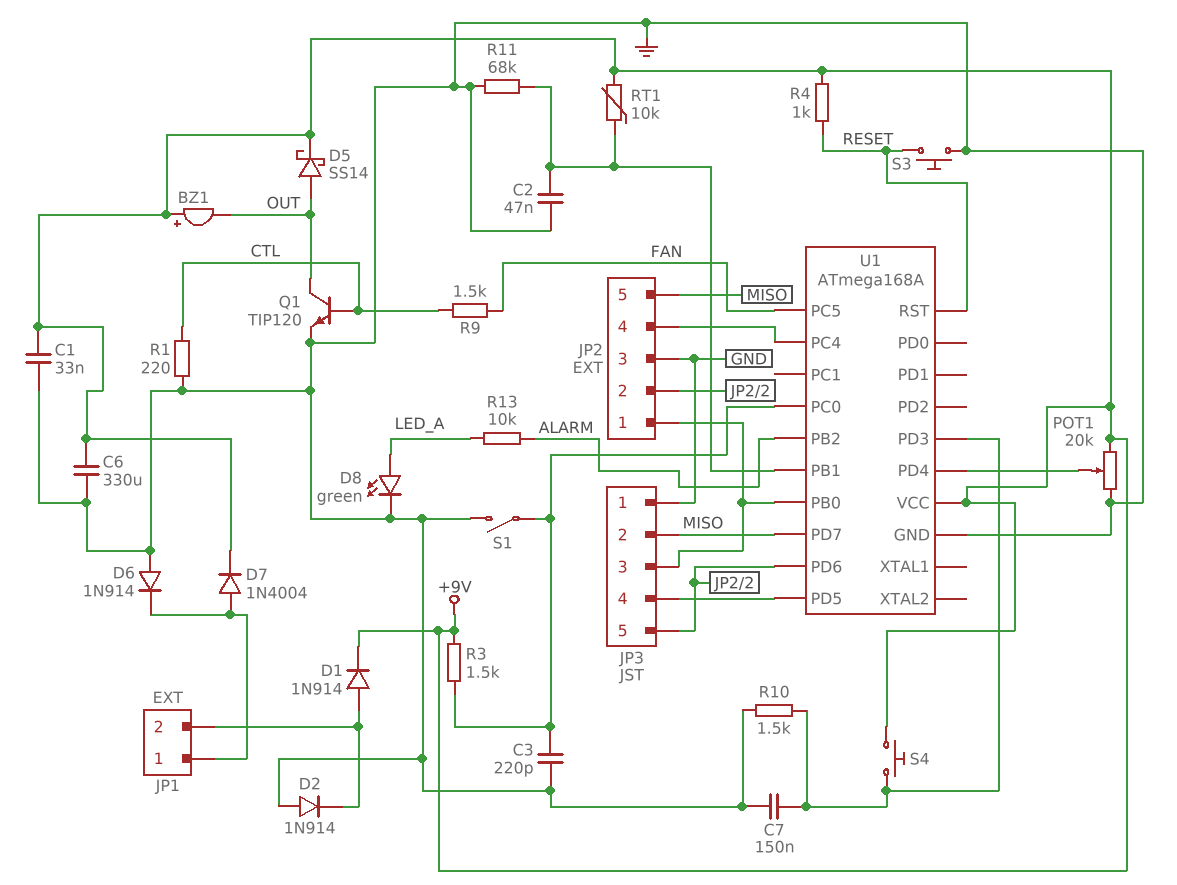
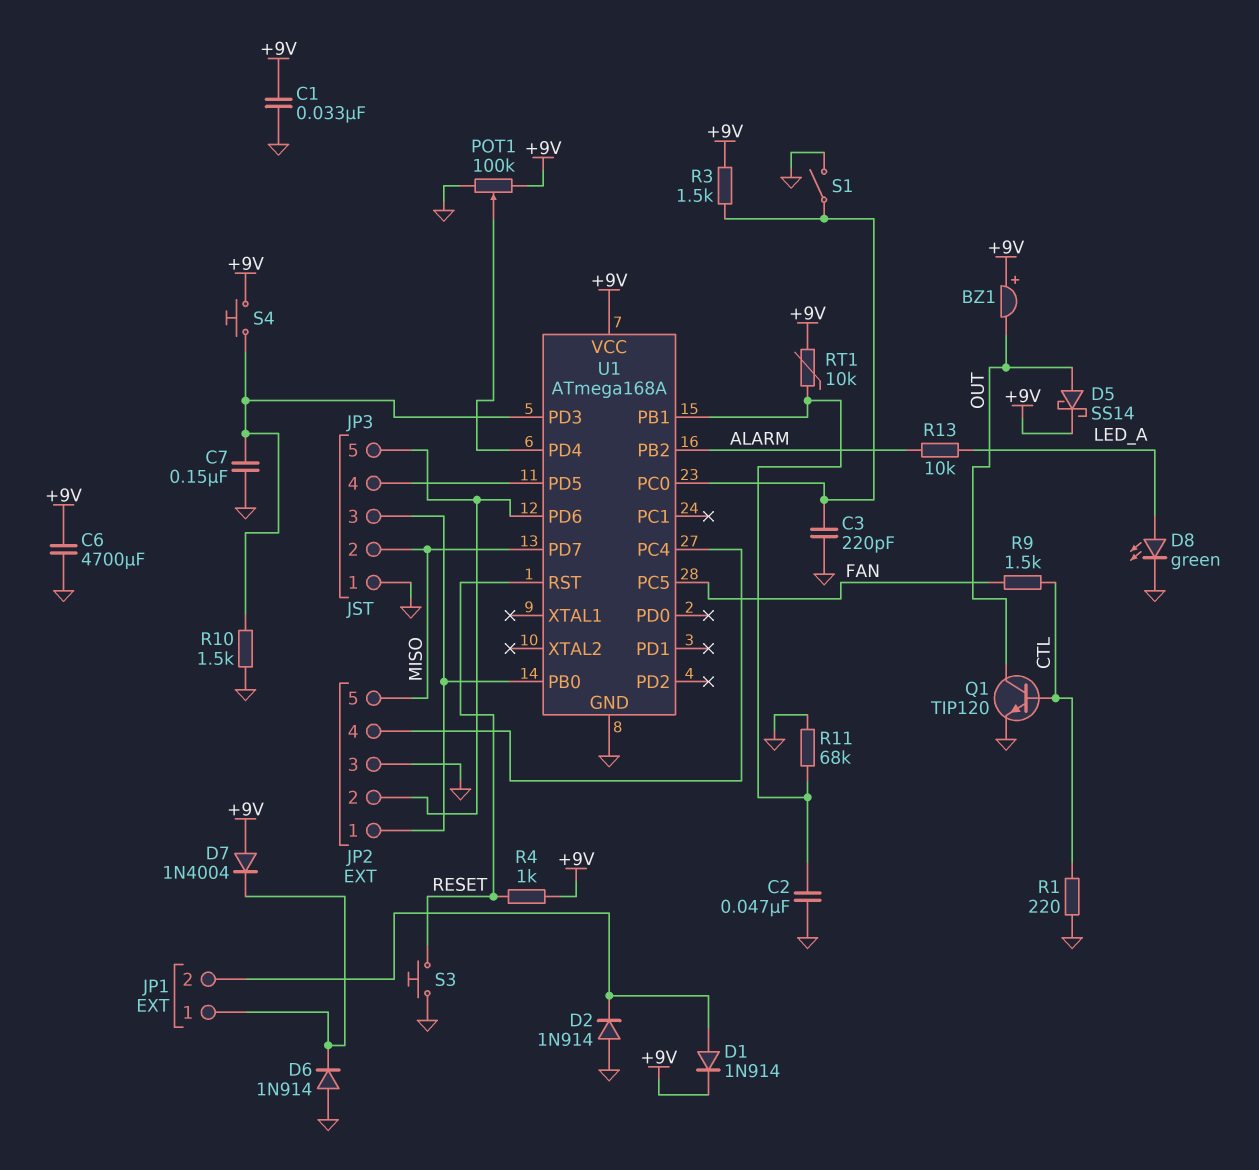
C6: 330uF (+9V, GND) -> 4700uF (+9V, GND)
D7: diode 1N4004 (A JP1/1, K +9V) -> diode 1N4004 (A +9V, K JP1/1)
POT1: 20k (+9V, GND, wiper U1/PD4) -> 100k (+9V, GND, wiper U1/PD4)

